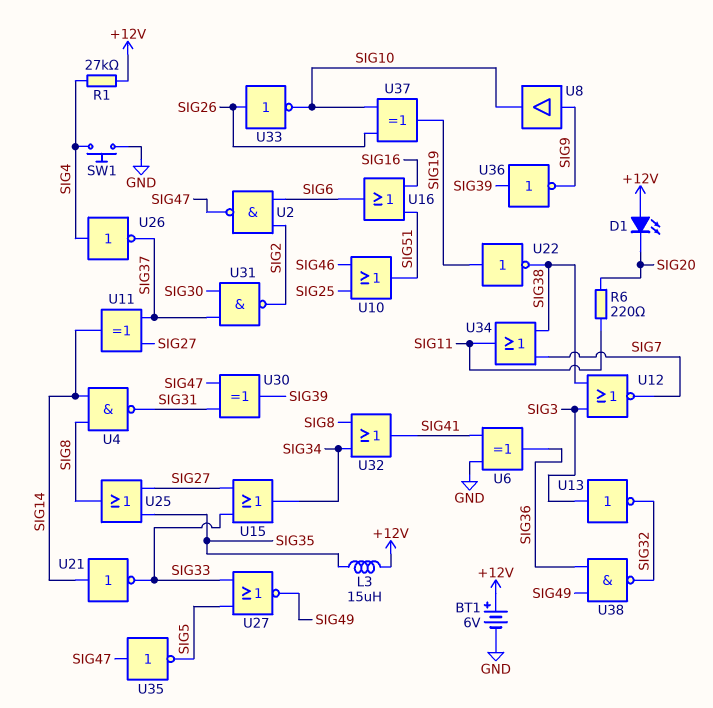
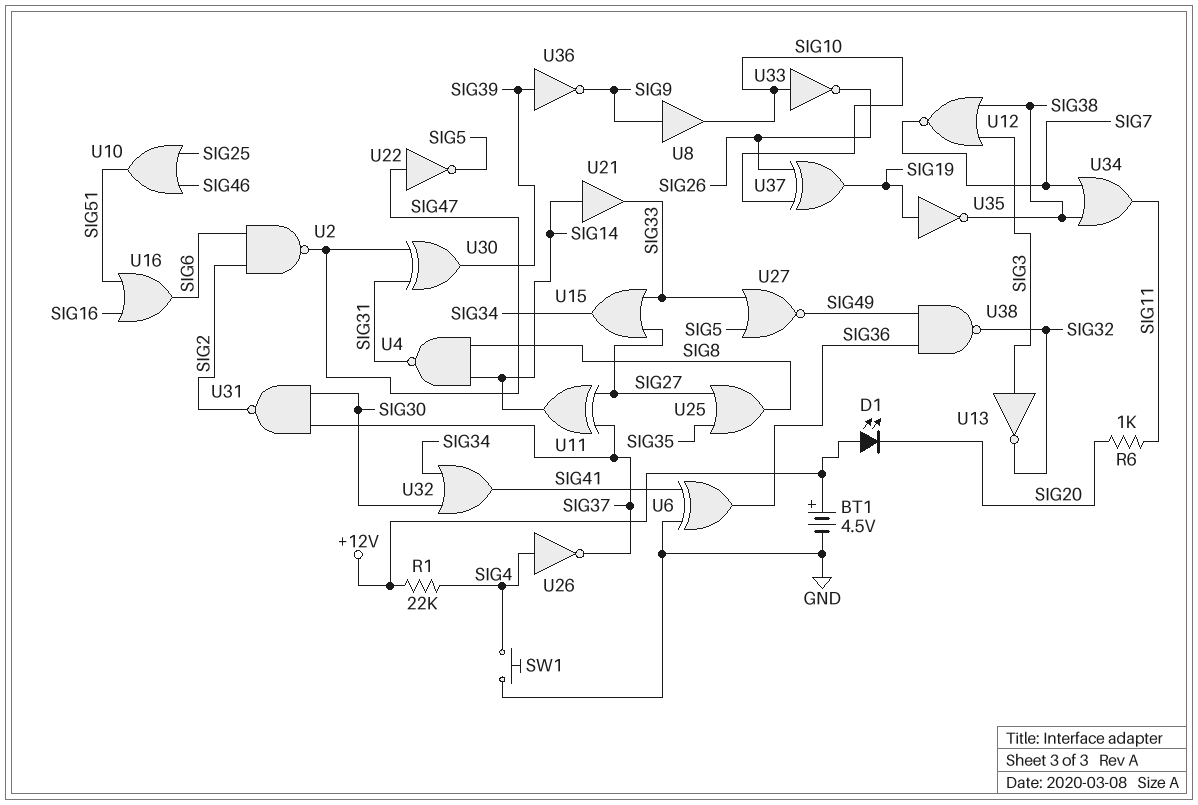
BT1: 6V (plus +12V, minus GND) -> 4.5V (plus +12V, minus GND)
L3: 15uH (+12V, SIG35) -> none
R1: 27k (+12V, SIG4) -> 22k (+12V, SIG4)
R6: 220 (SIG11, SIG20) -> 1k (SIG11, SIG20)
U21: NOT (in SIG14, out SIG33) -> buffer (in SIG14, out SIG33)
U22: NOT (in SIG19, out SIG38) -> NOT (in SIG47, out SIG5)
U32: OR (in SIG8, in SIG34, out SIG41) -> OR (in SIG30, in SIG34, out SIG41)
U33: NOT (in SIG26, out SIG10) -> NOT (in SIG10, out SIG26)
U35: NOT (in SIG47, out SIG5) -> NOT (in SIG19, out SIG38)

